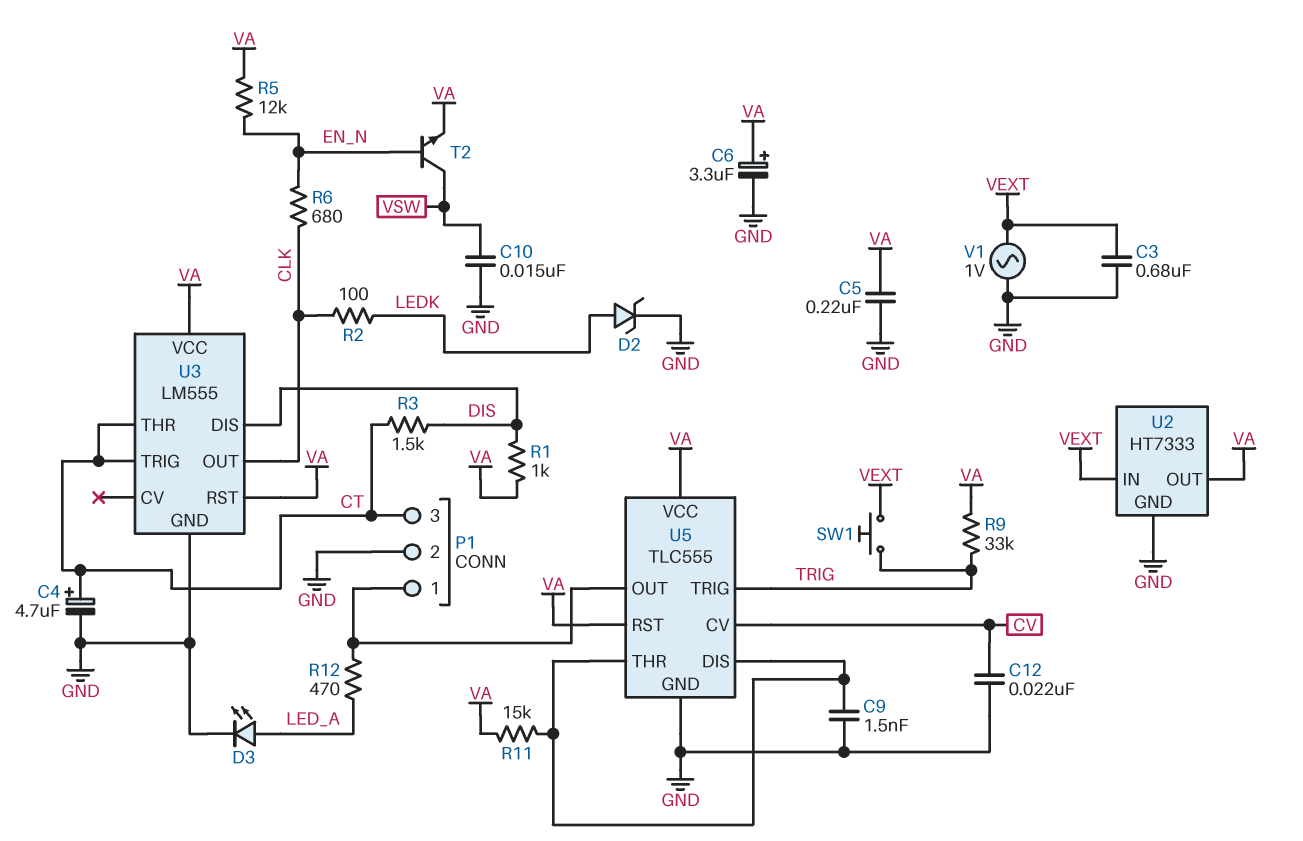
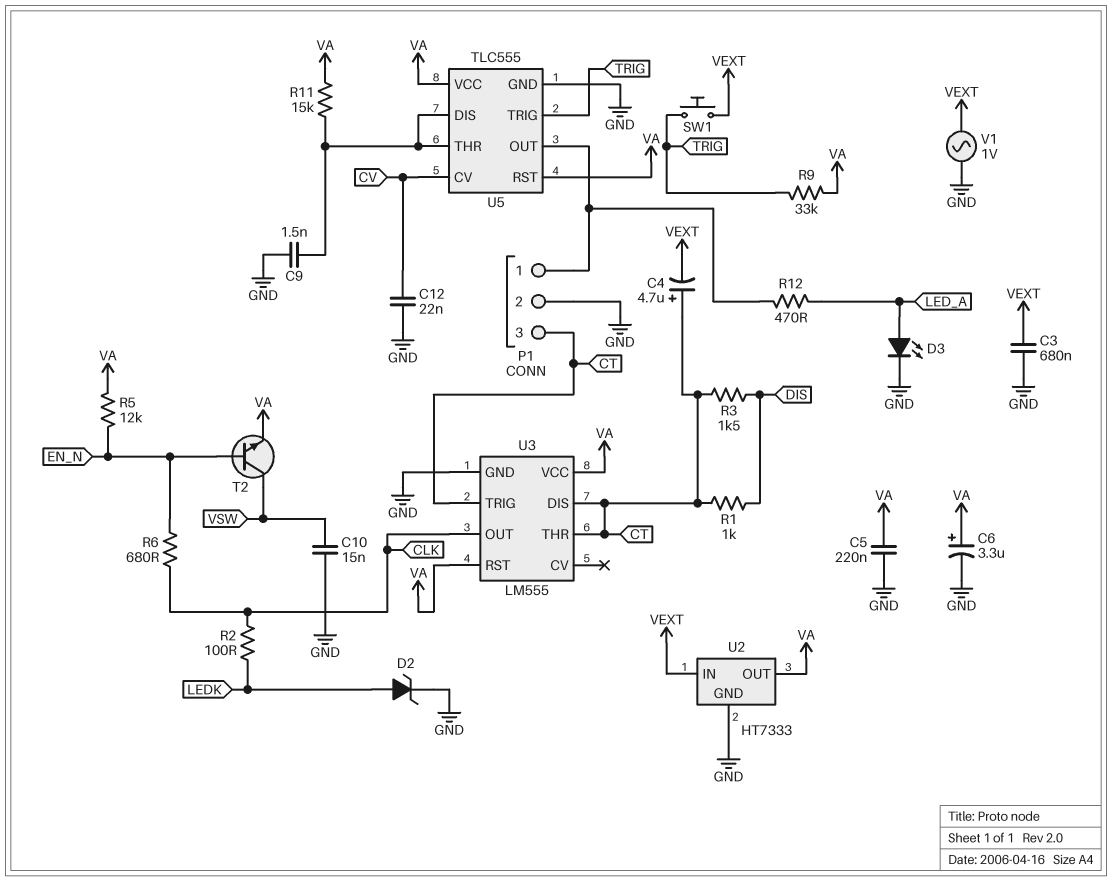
C4: 4.7uF (plus CT, minus GND) -> 4.7uF (plus CT, minus VEXT)
R1: 1k (DIS, VA) -> 1k (CT, DIS)
U3 pin DIS: DIS -> CT

